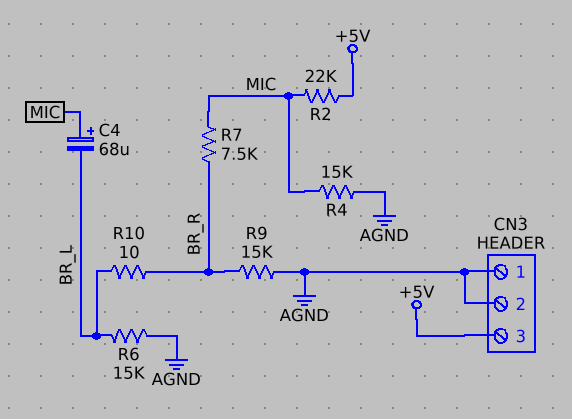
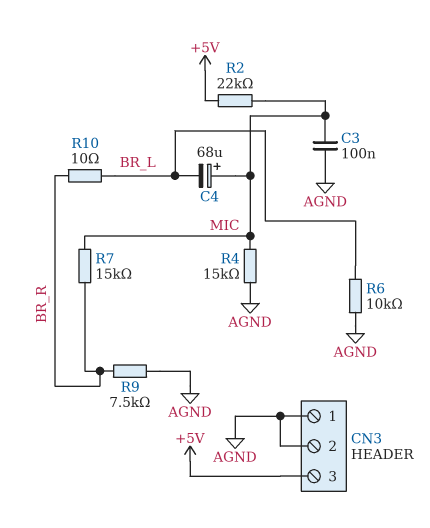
C3: none -> 100nF (AGND, MIC)
R6: 15k (AGND, BR_L) -> 10k (AGND, BR_L)
R7: 7.5k (BR_R, MIC) -> 15k (BR_R, MIC)
R9: 15k (AGND, BR_R) -> 7.5k (AGND, BR_R)

